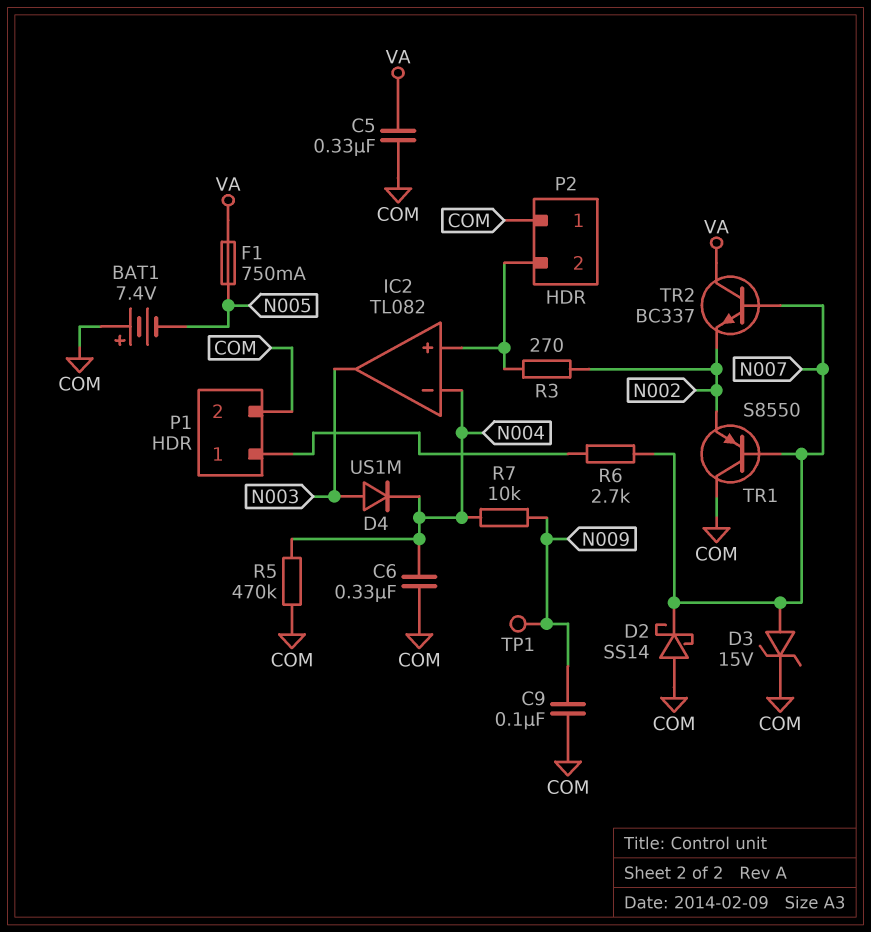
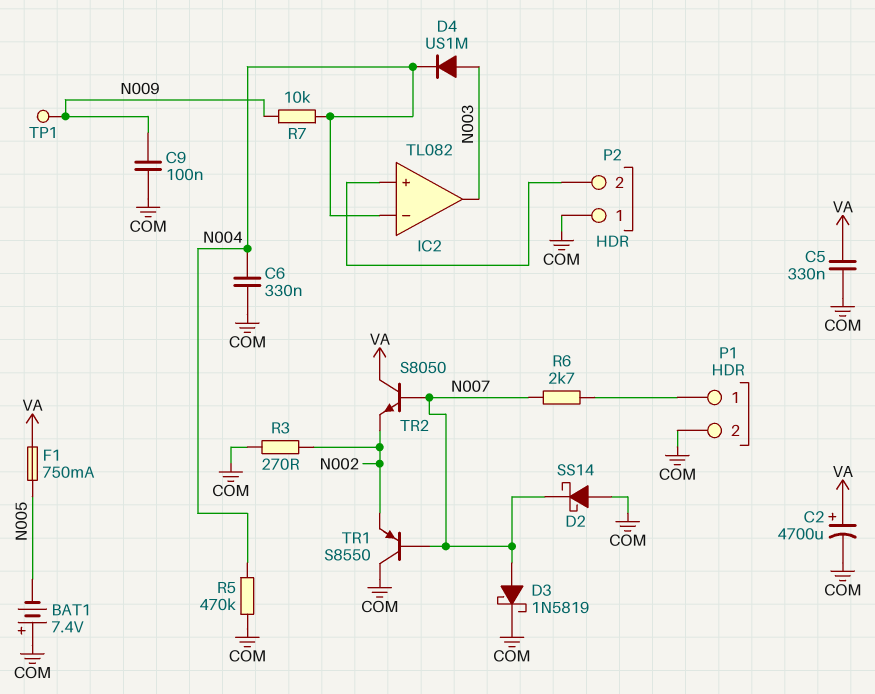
C2: none -> 4700uF (plus VA, minus COM)
D3: zener 15V (A N007, K COM) -> schottky 1N5819 (A N007, K COM)
R3: 270 (IC2/in+, N002) -> 270 (COM, N002)
TR2: NPN BC337 (B N007, C VA, E N002) -> NPN S8050 (B N007, C VA, E N002)

